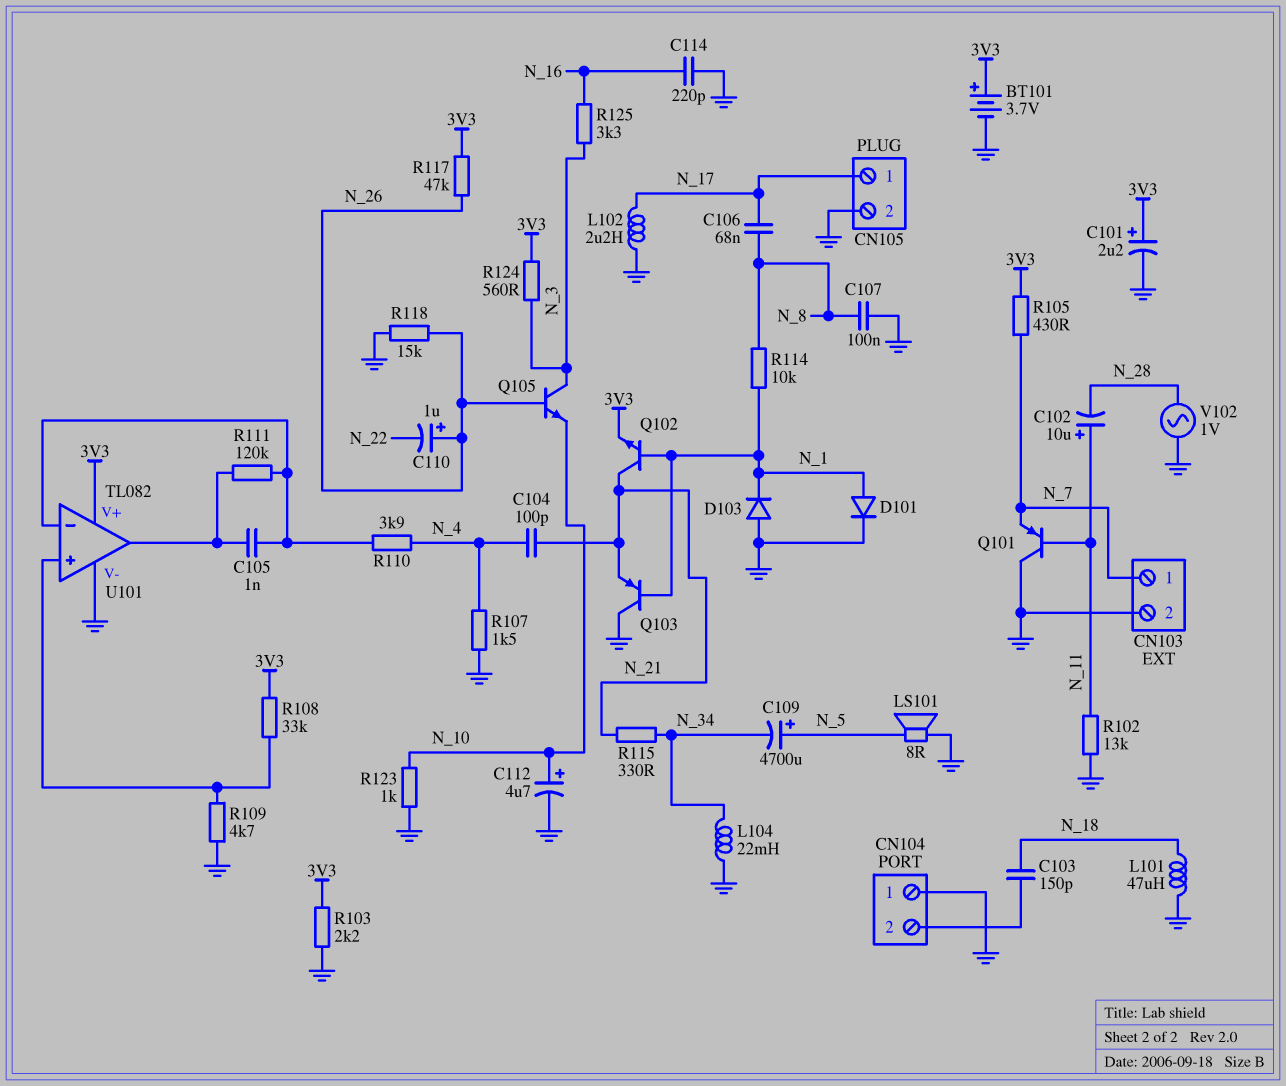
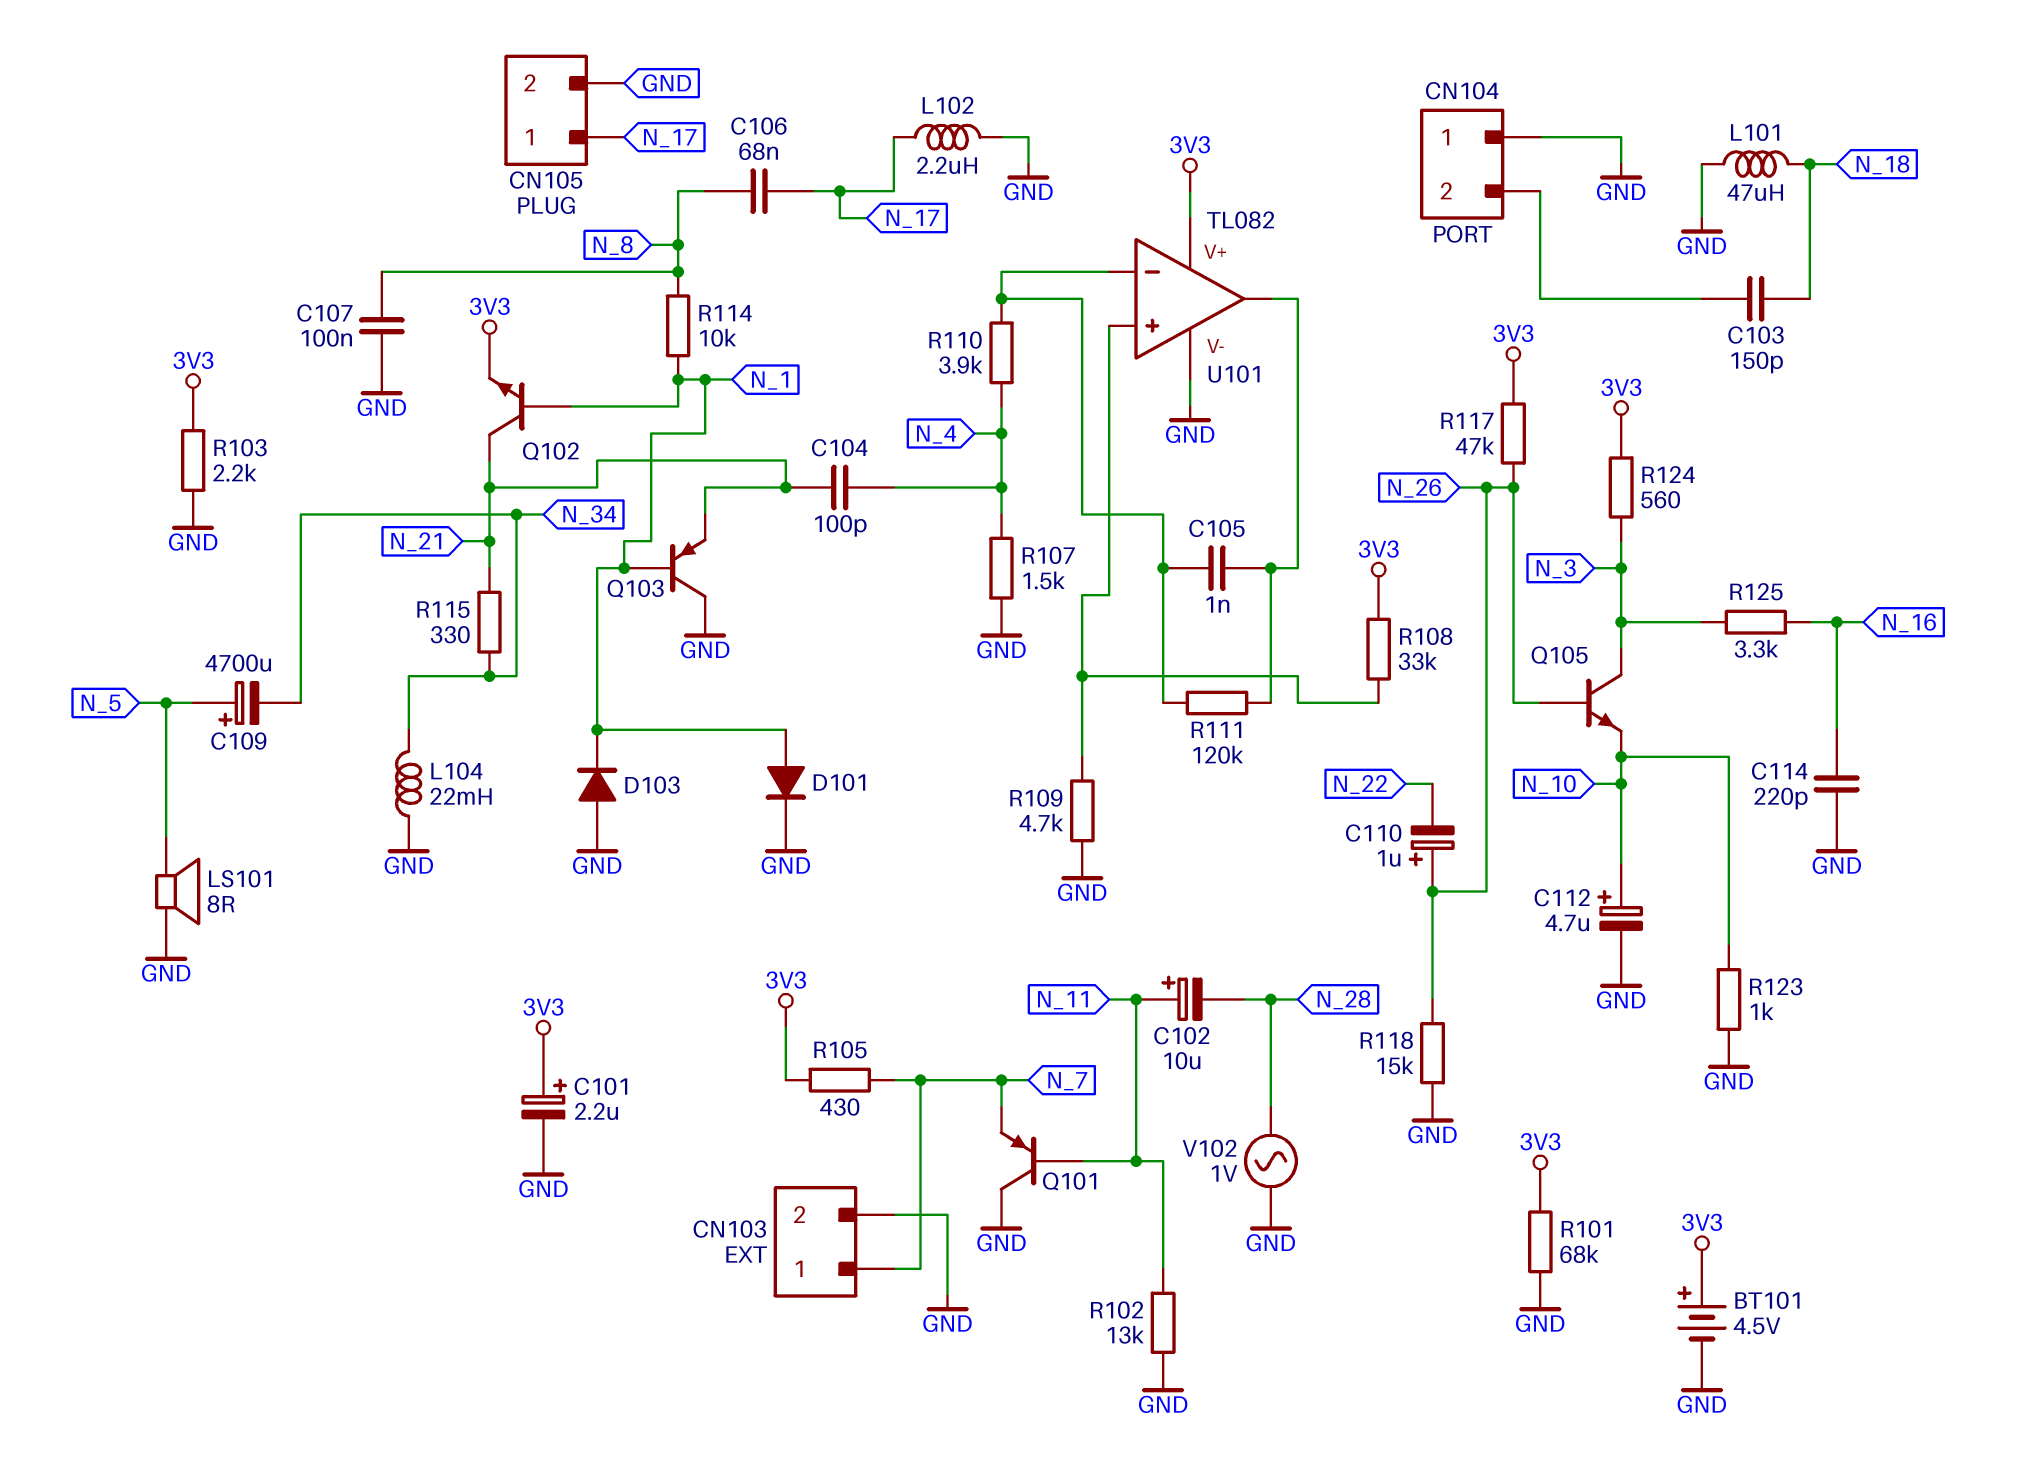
BT101: 3.7V (plus 3V3, minus GND) -> 4.5V (plus 3V3, minus GND)
R101: none -> 68k (3V3, GND)

